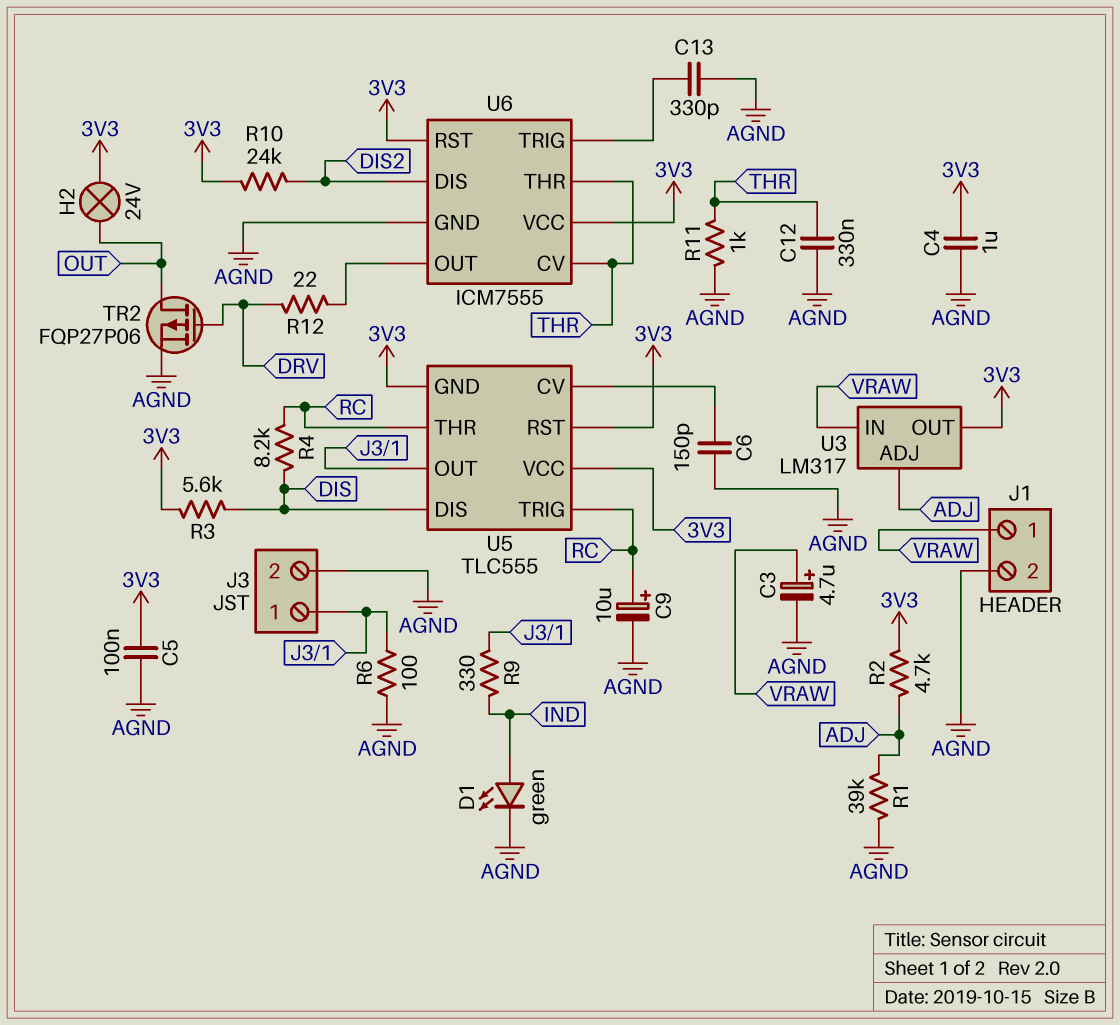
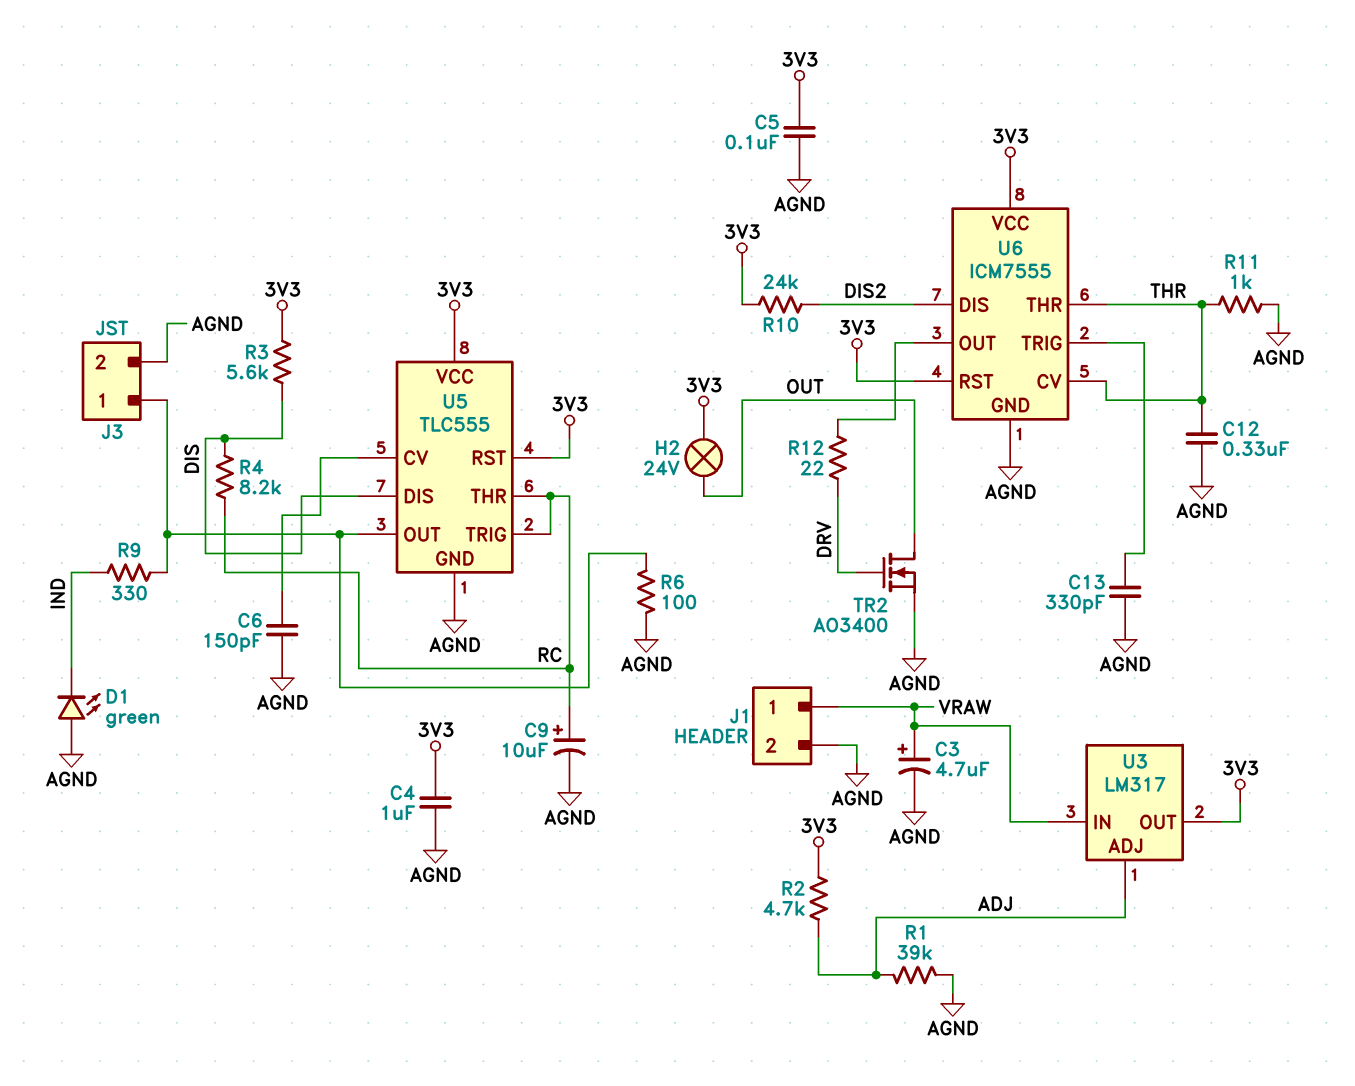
D1: LED green (A IND, K AGND) -> LED green (A AGND, K IND)
TR2: PMOS FQP27P06 (G DRV, D OUT, S AGND) -> NMOS AO3400 (G DRV, D OUT, S AGND)
U5 pin GND: 3V3 -> AGND

